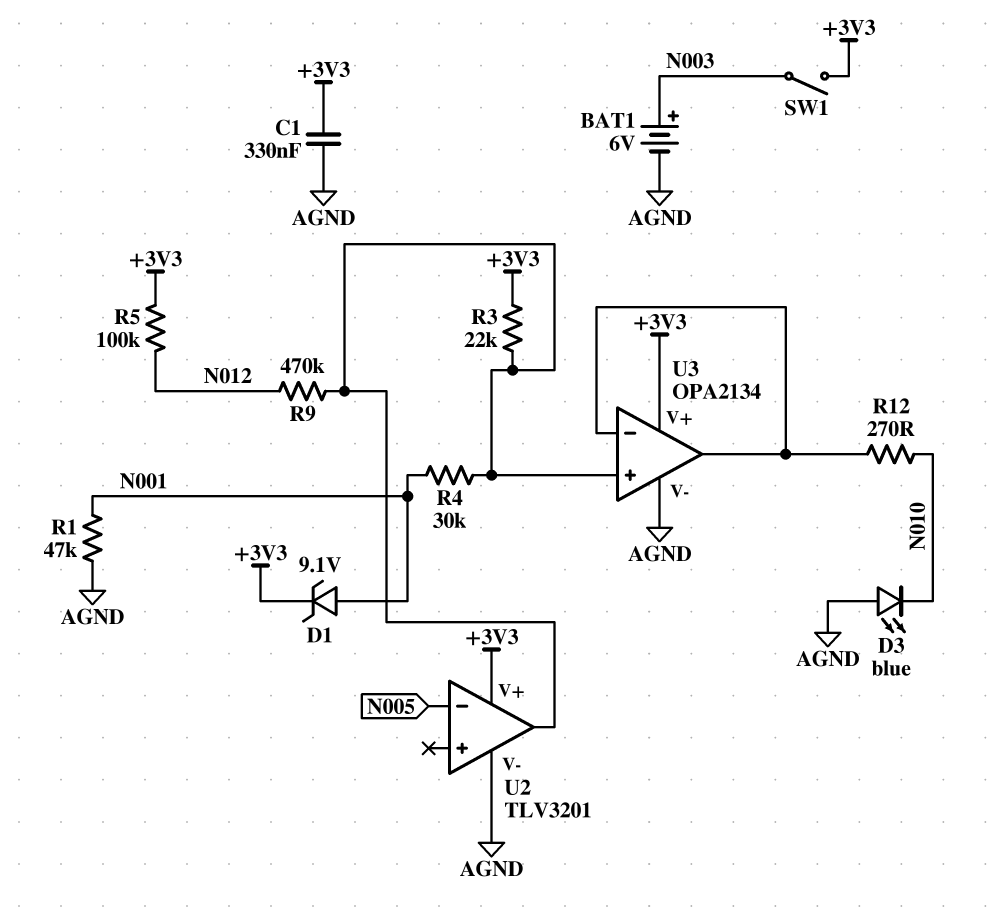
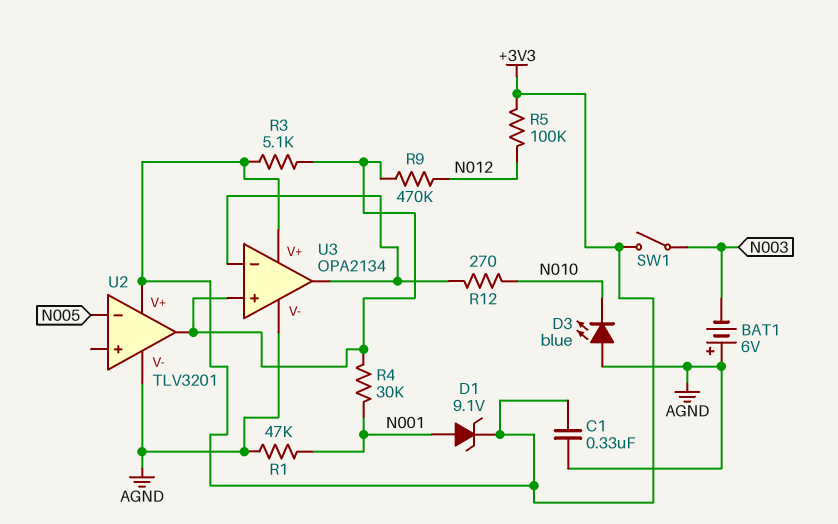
BAT1: 6V (plus N003, minus AGND) -> 6V (plus AGND, minus N003)
R3: 22k (+3V3, U2/out) -> 5.1k (+3V3, U2/out)

